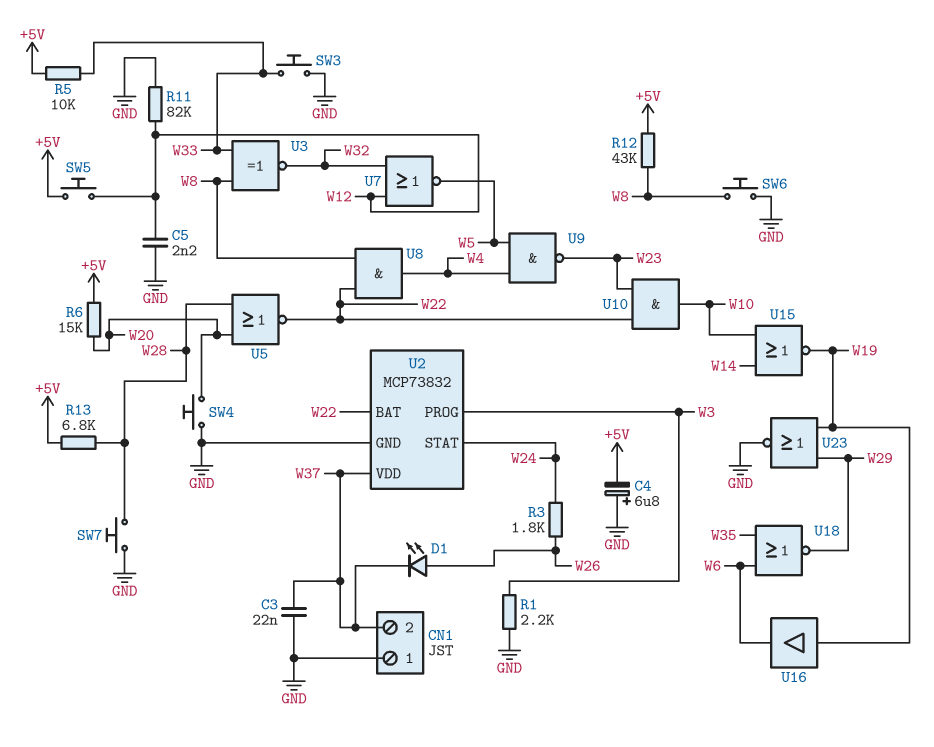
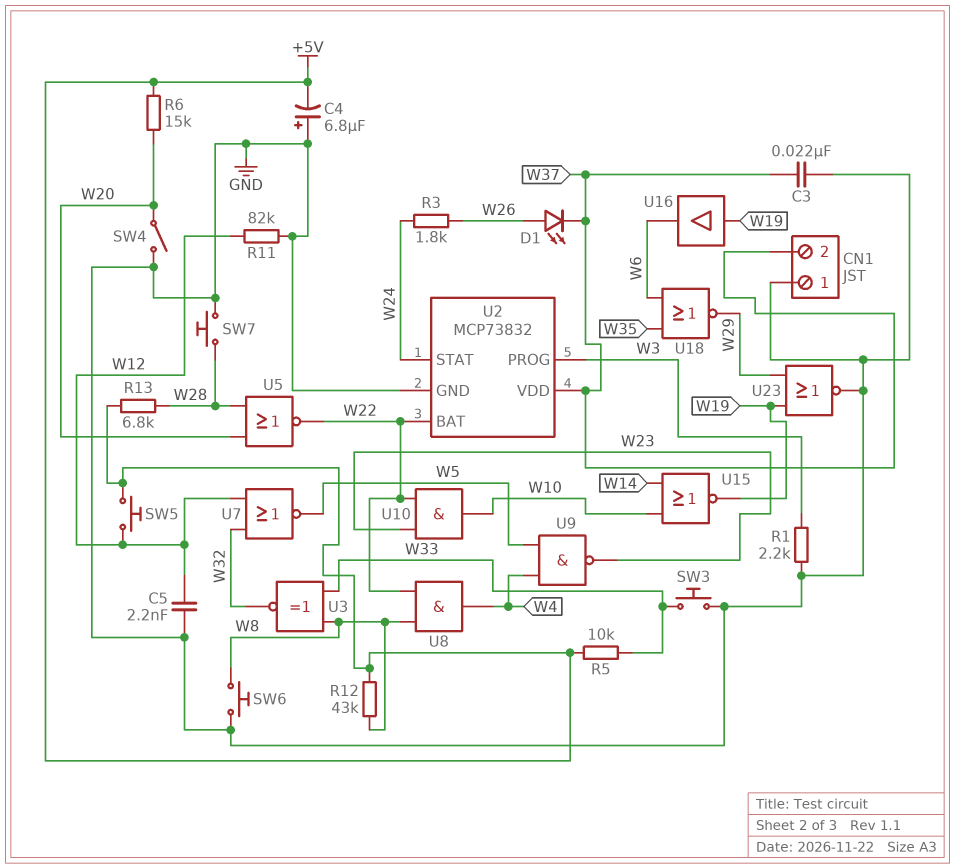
SW4: button (GND, W20) -> switch (GND, W20)

